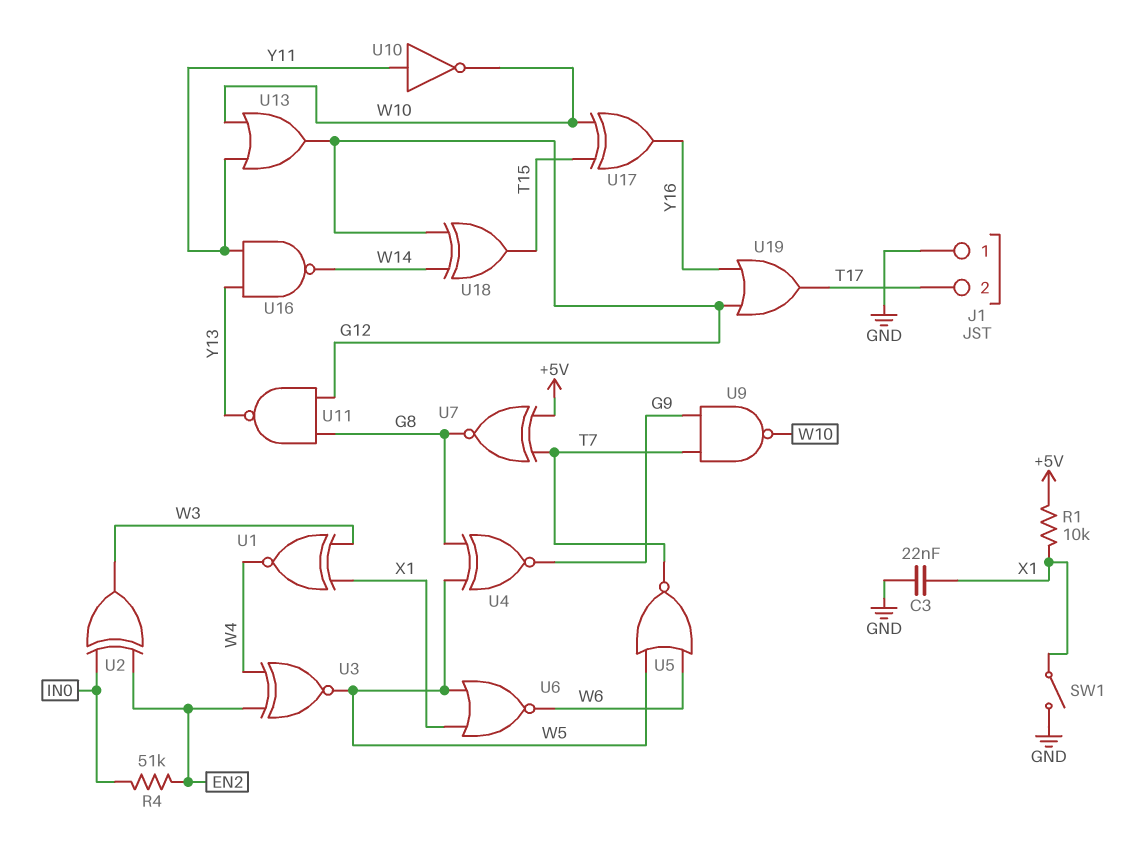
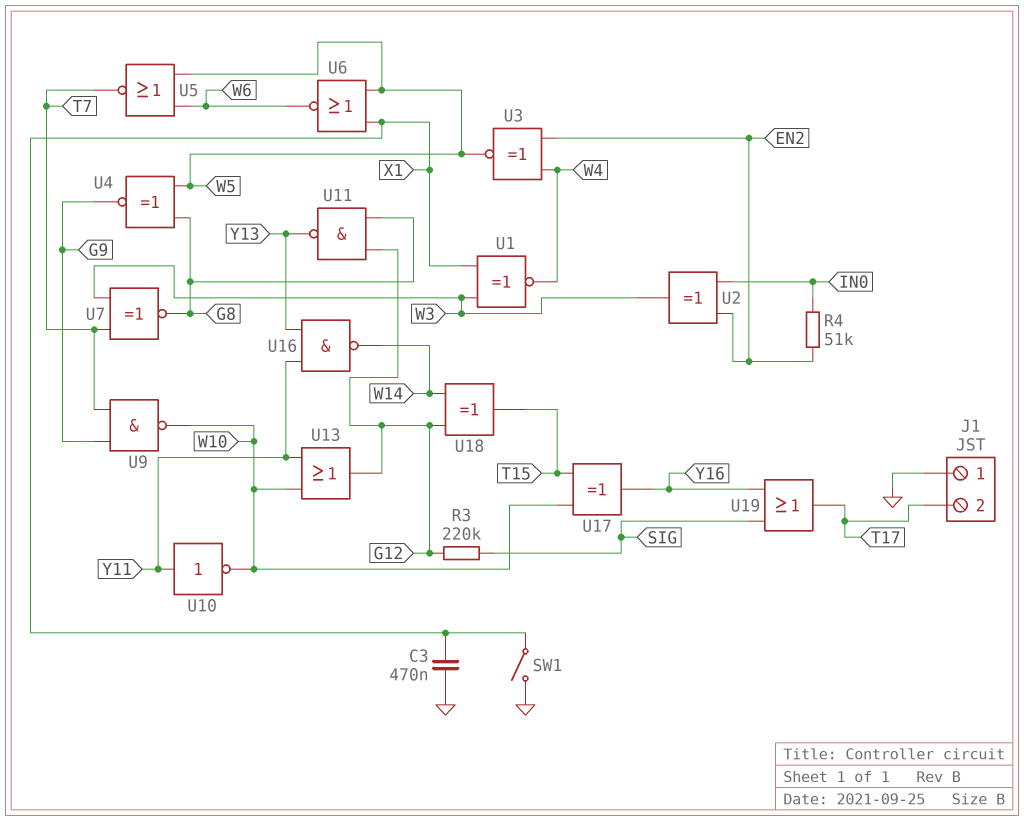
C3: 22nF (GND, X1) -> 470nF (GND, X1)
R1: 10k (+5V, X1) -> none
R3: none -> 220k (G12, SIG)
U7: XNOR (in +5V, in T7, out G8) -> XNOR (in T7, in W3, out G8)
U19: OR (in G12, in Y16, out T17) -> OR (in SIG, in Y16, out T17)

